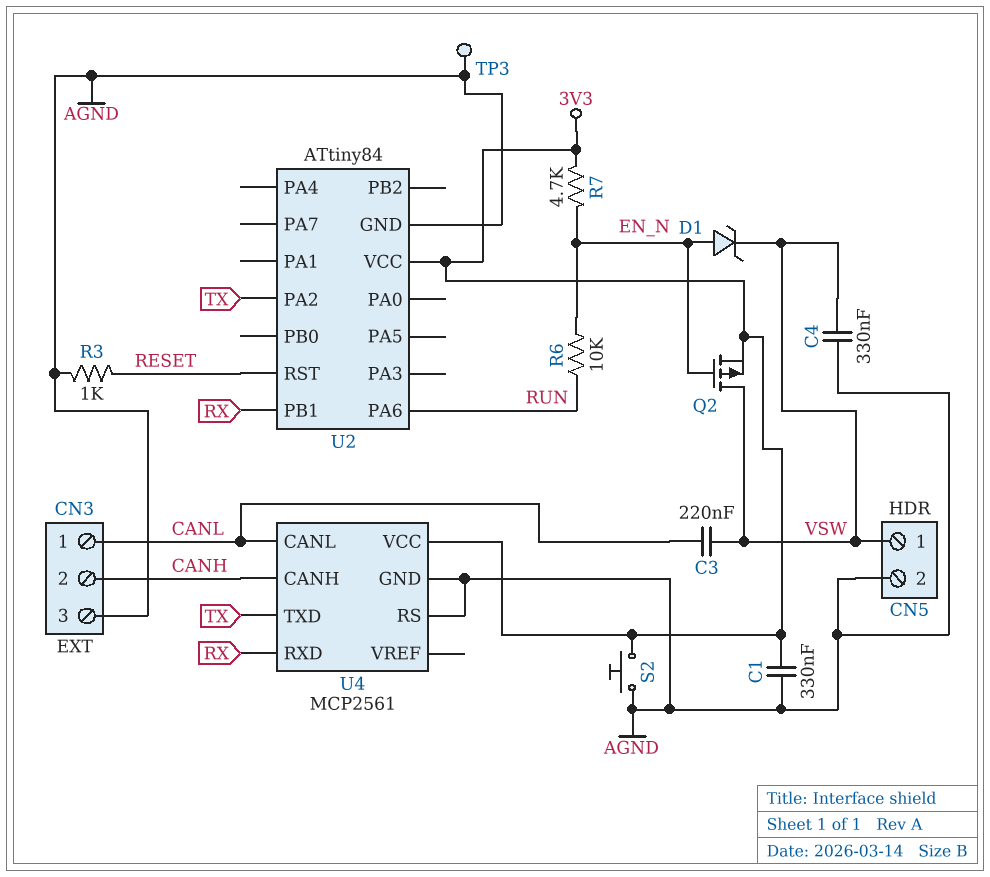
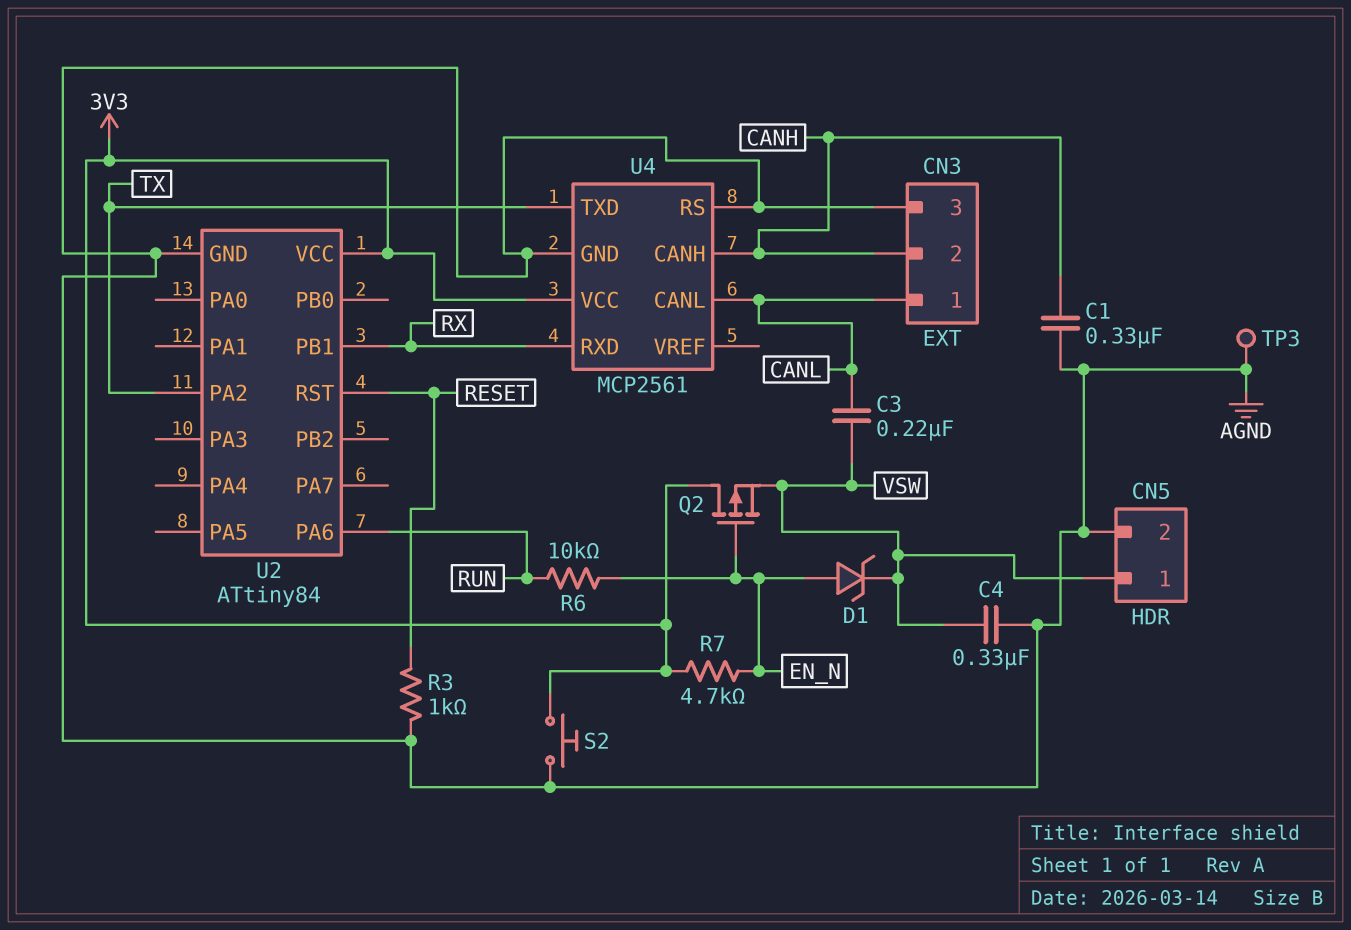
C1: 330nF (3V3, AGND) -> 330nF (AGND, CANH)
Q2: PMOS (G EN_N, D VSW, S 3V3) -> PMOS (G EN_N, D 3V3, S VSW)

